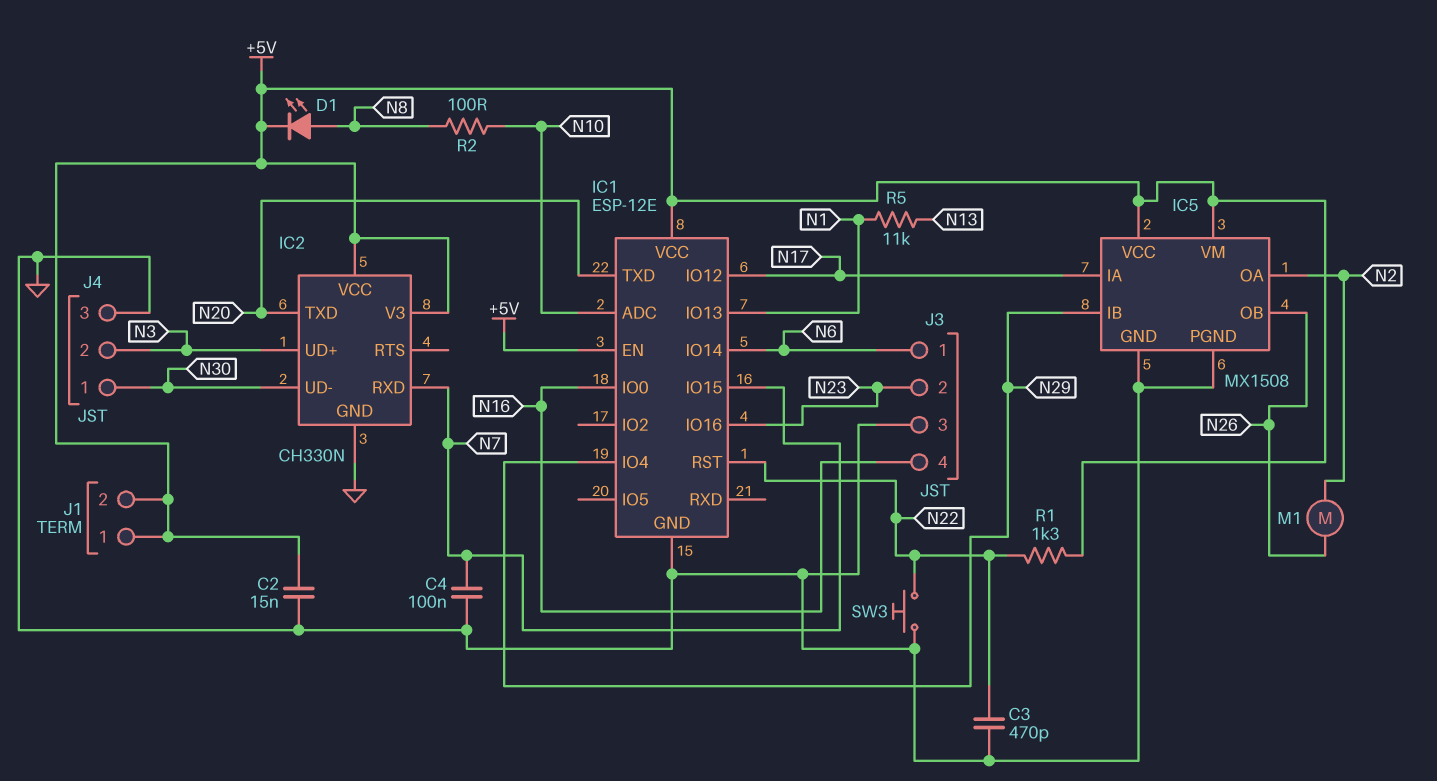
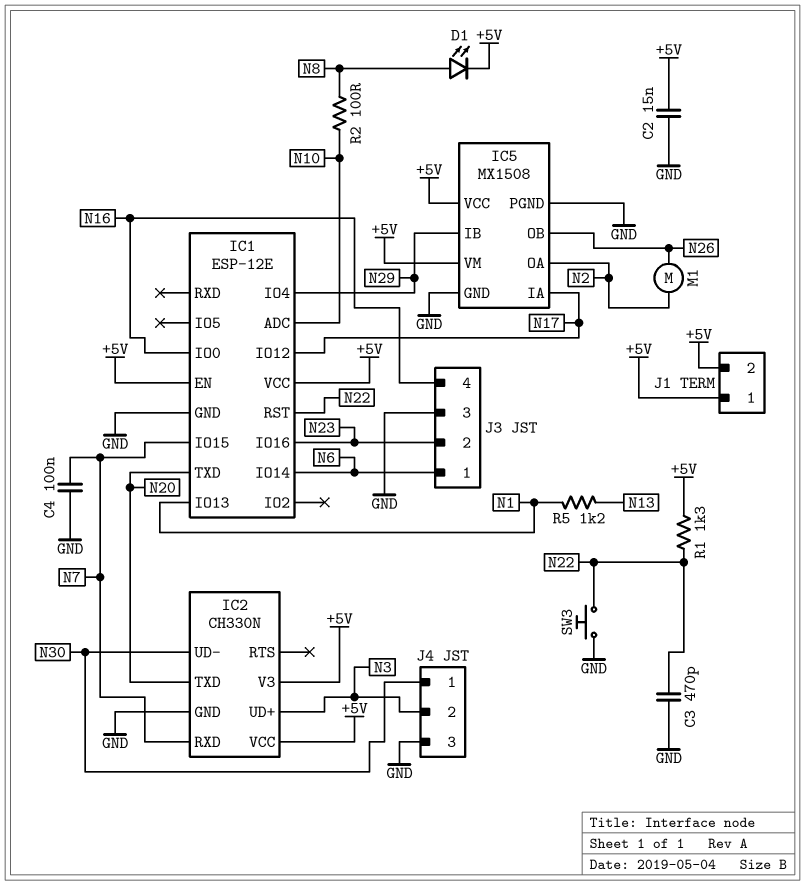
R5: 11k (N1, N13) -> 1.2k (N1, N13)

